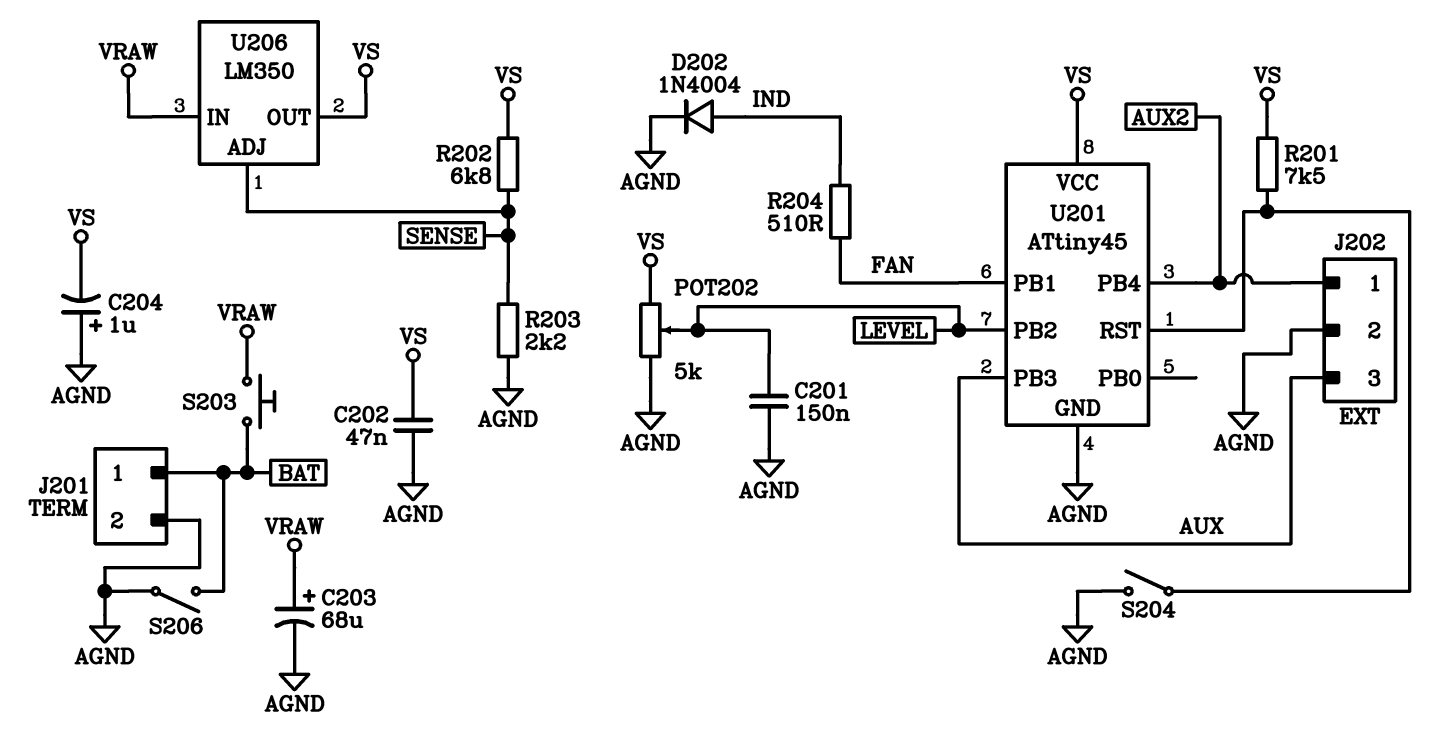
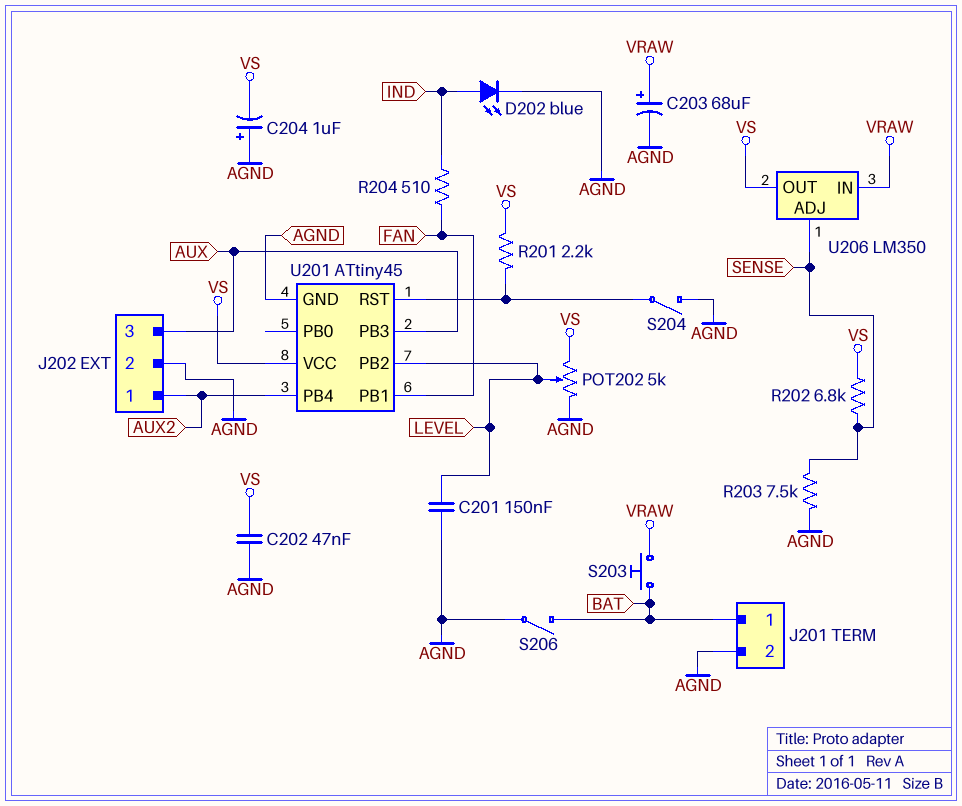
D202: diode 1N4004 (A IND, K AGND) -> LED blue (A IND, K AGND)
R201: 7.5k (U201/RST, VS) -> 2.2k (U201/RST, VS)
R203: 2.2k (AGND, SENSE) -> 7.5k (AGND, SENSE)

